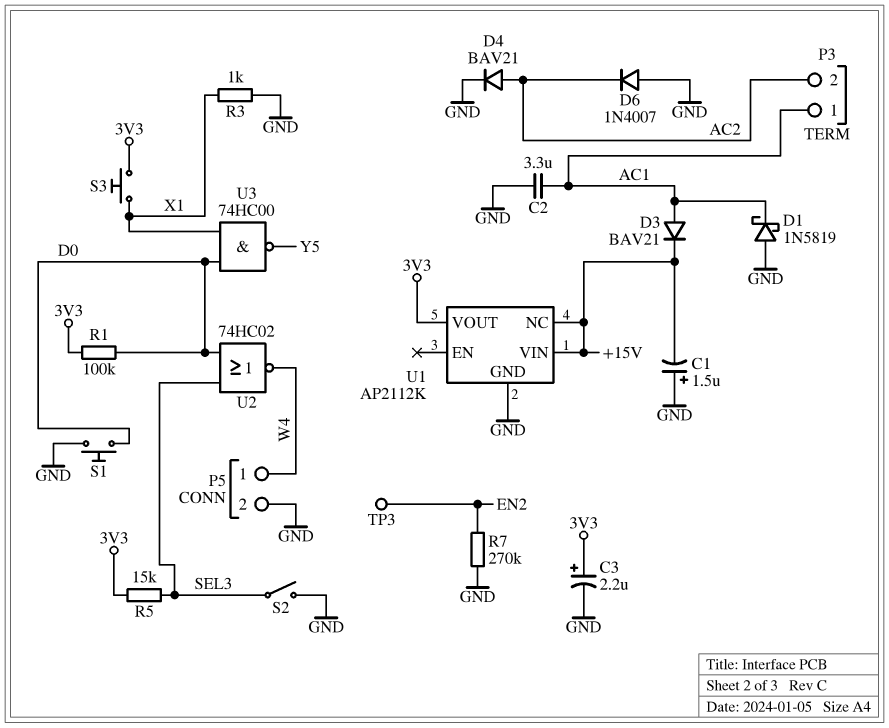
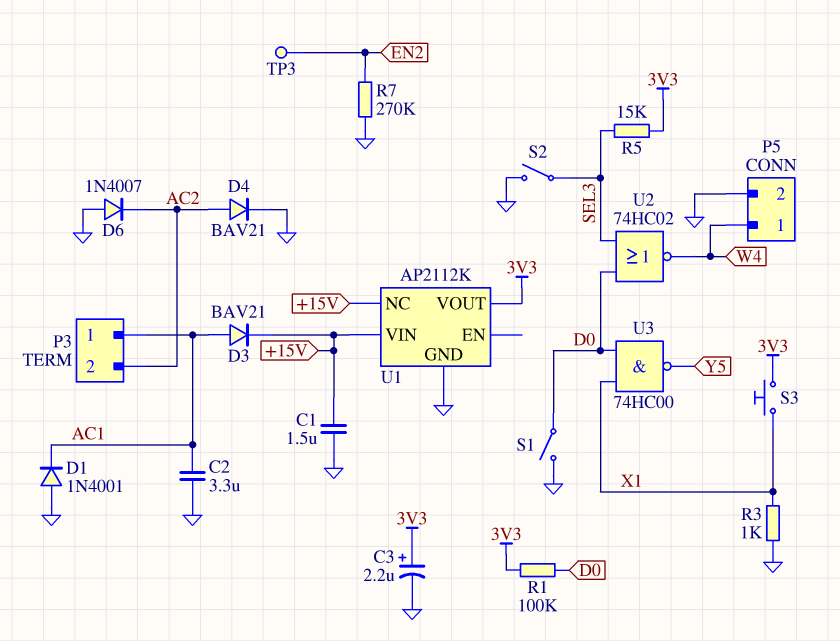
C1: 1.5uF (plus GND, minus +15V) -> 1.5uF (+15V, GND)
D1: schottky 1N5819 (A GND, K AC1) -> diode 1N4001 (A GND, K AC1)
S1: button (D0, GND) -> switch (D0, GND)

